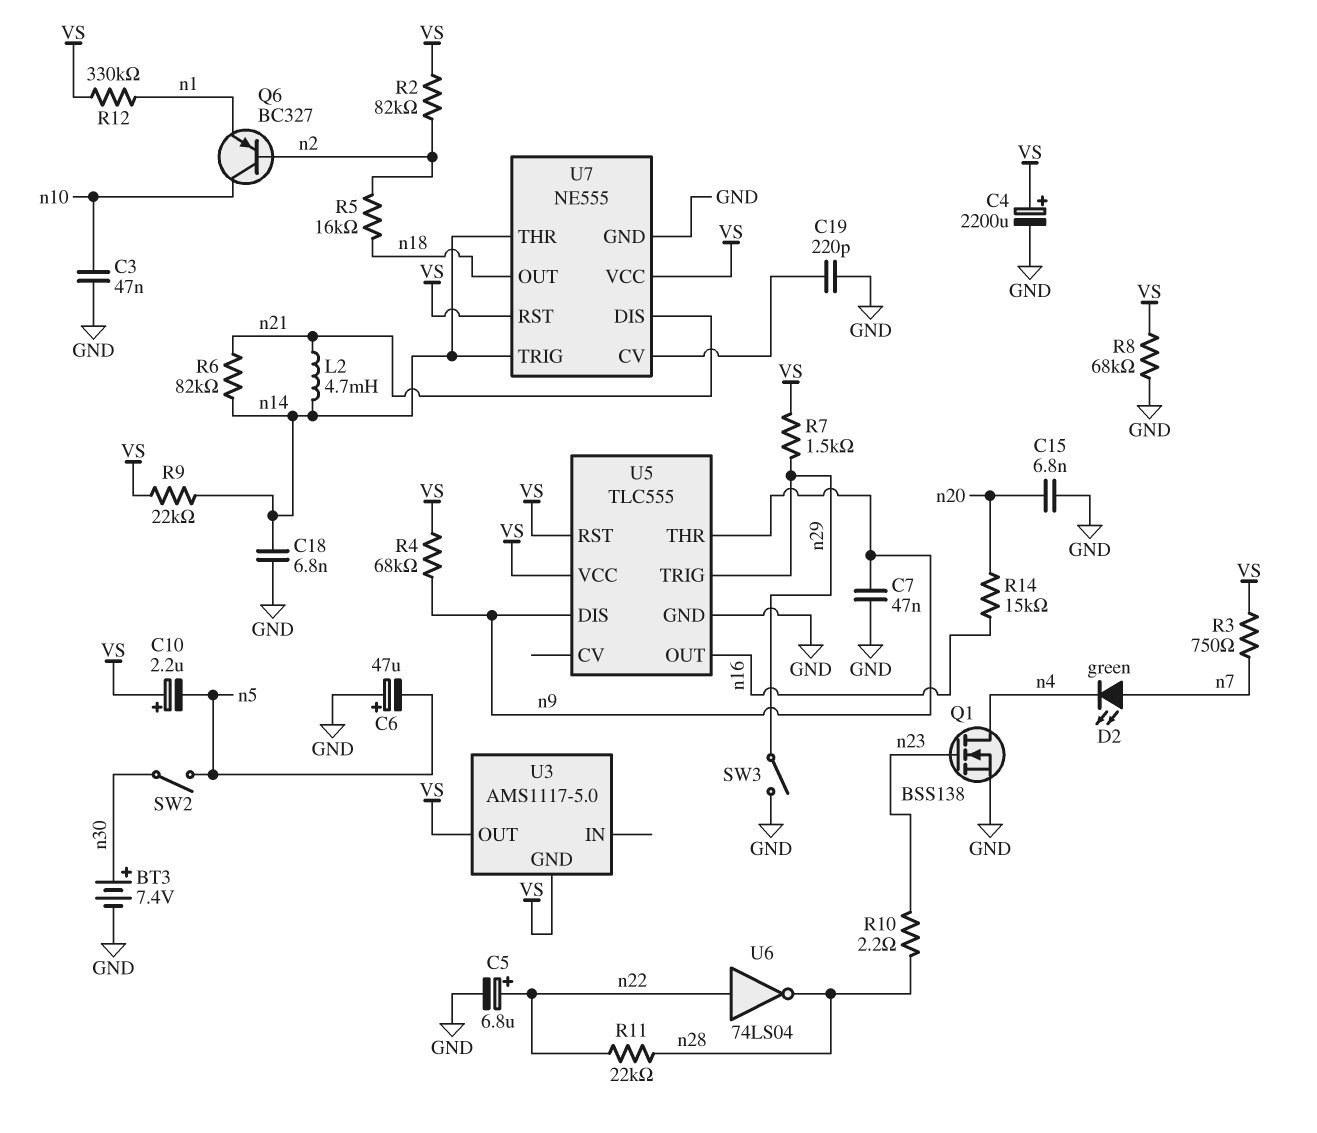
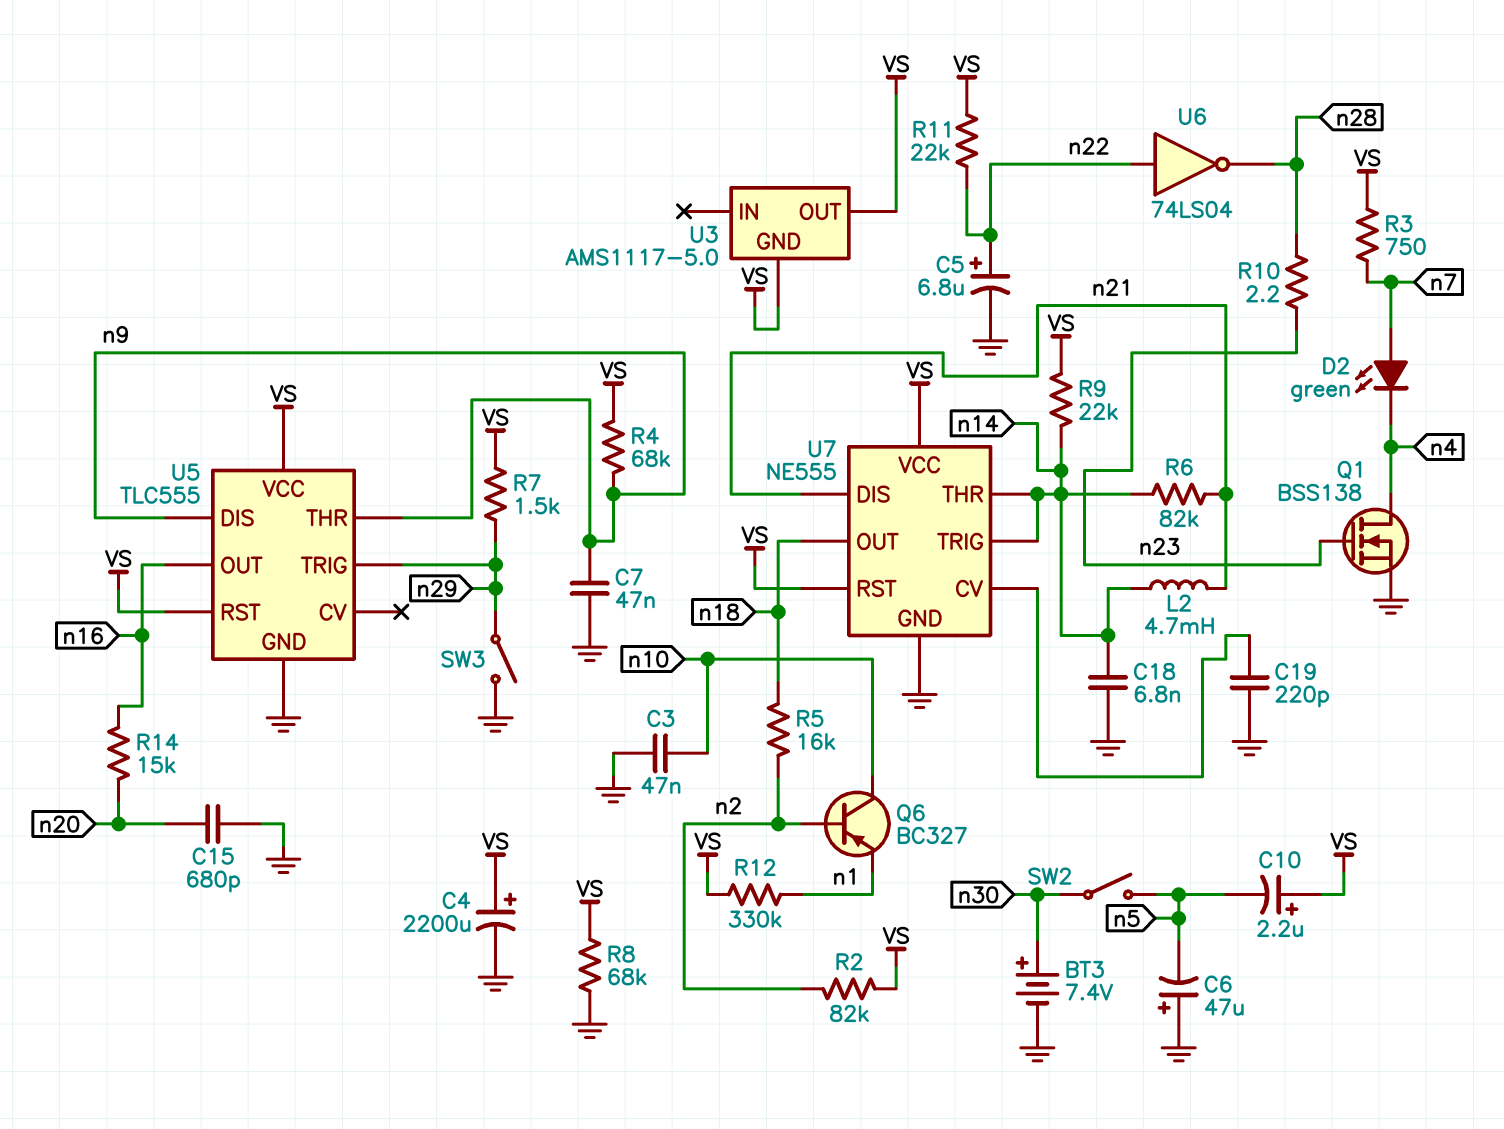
C15: 6.8nF (GND, n20) -> 680pF (GND, n20)
R11: 22k (n22, n28) -> 22k (VS, n22)

